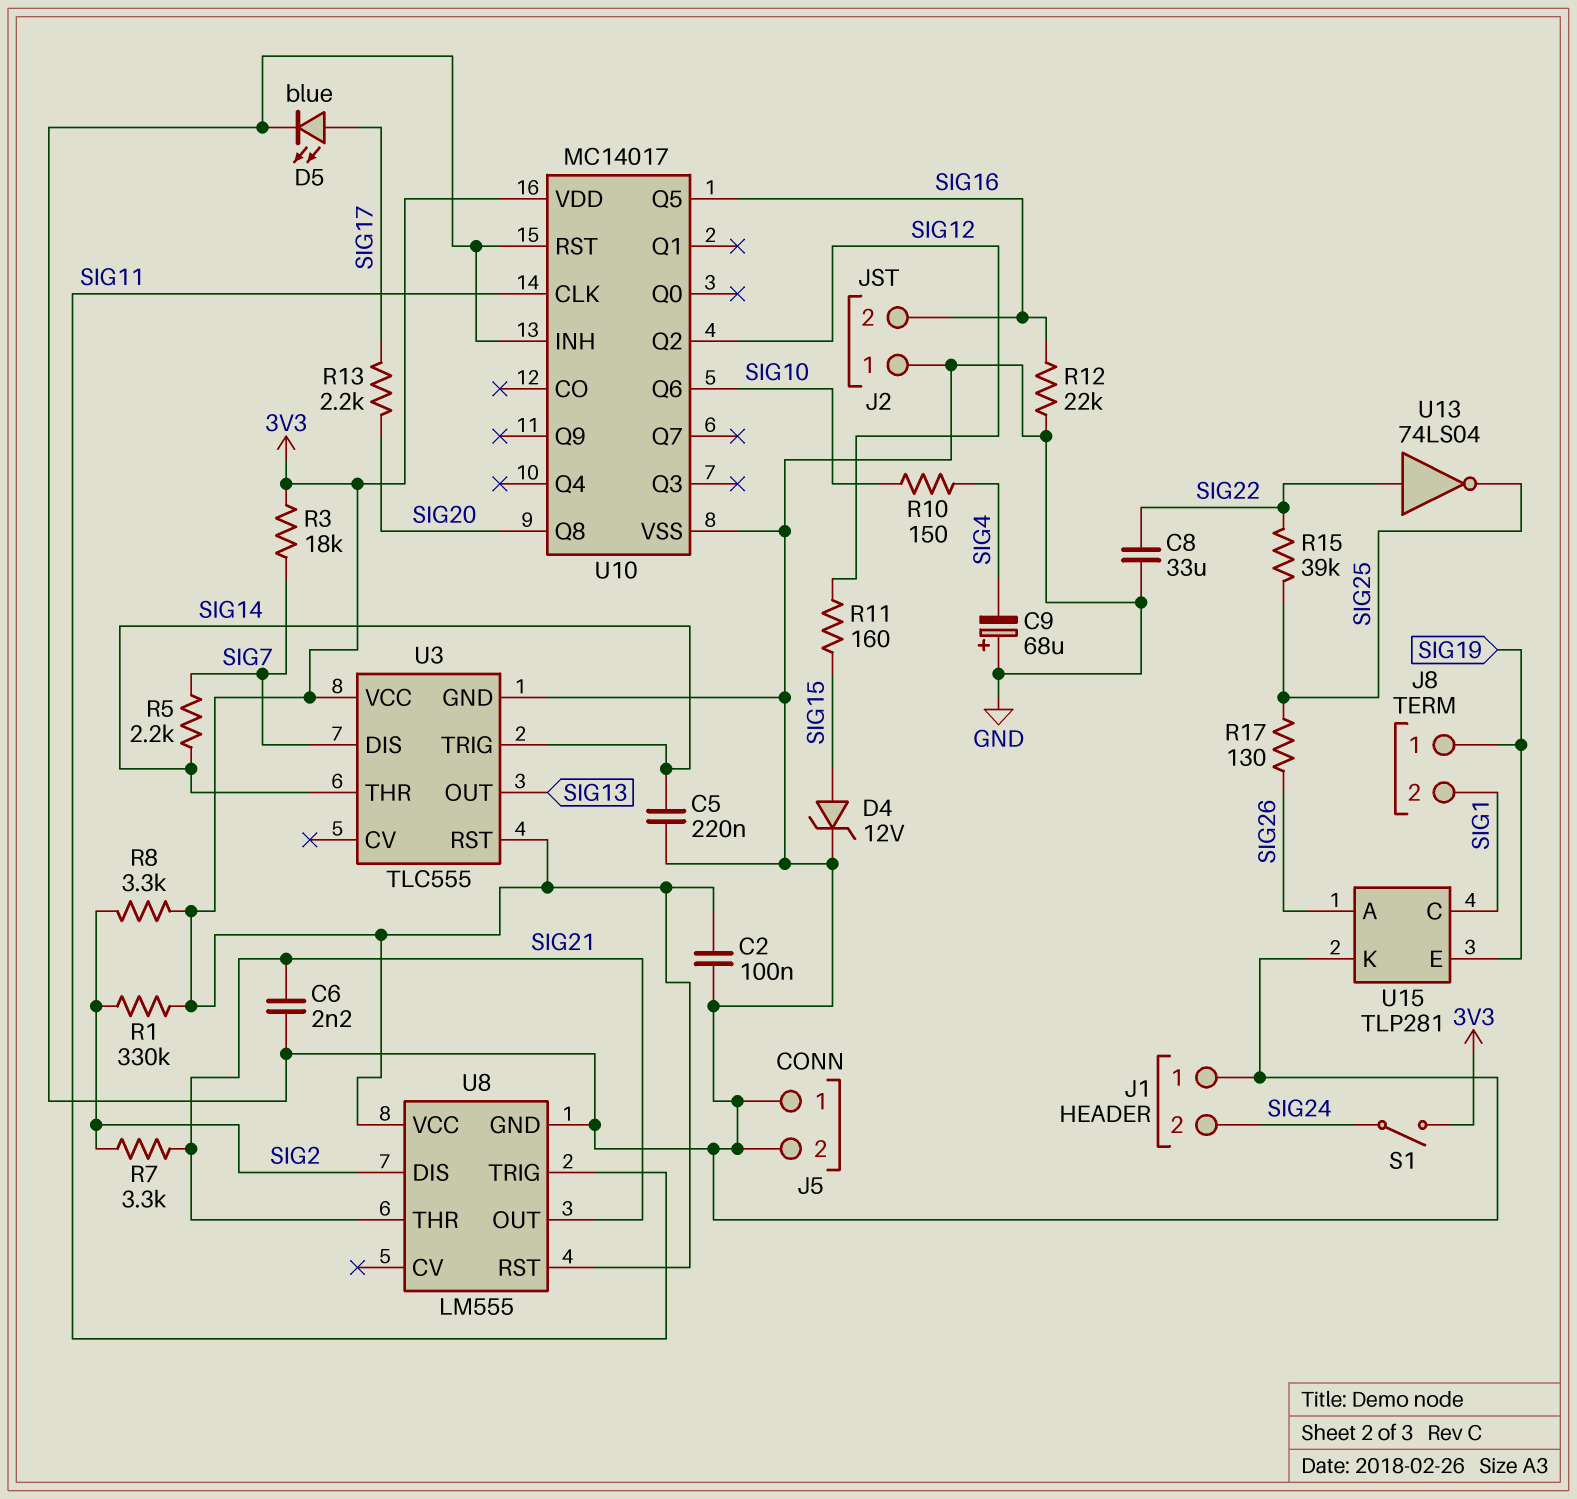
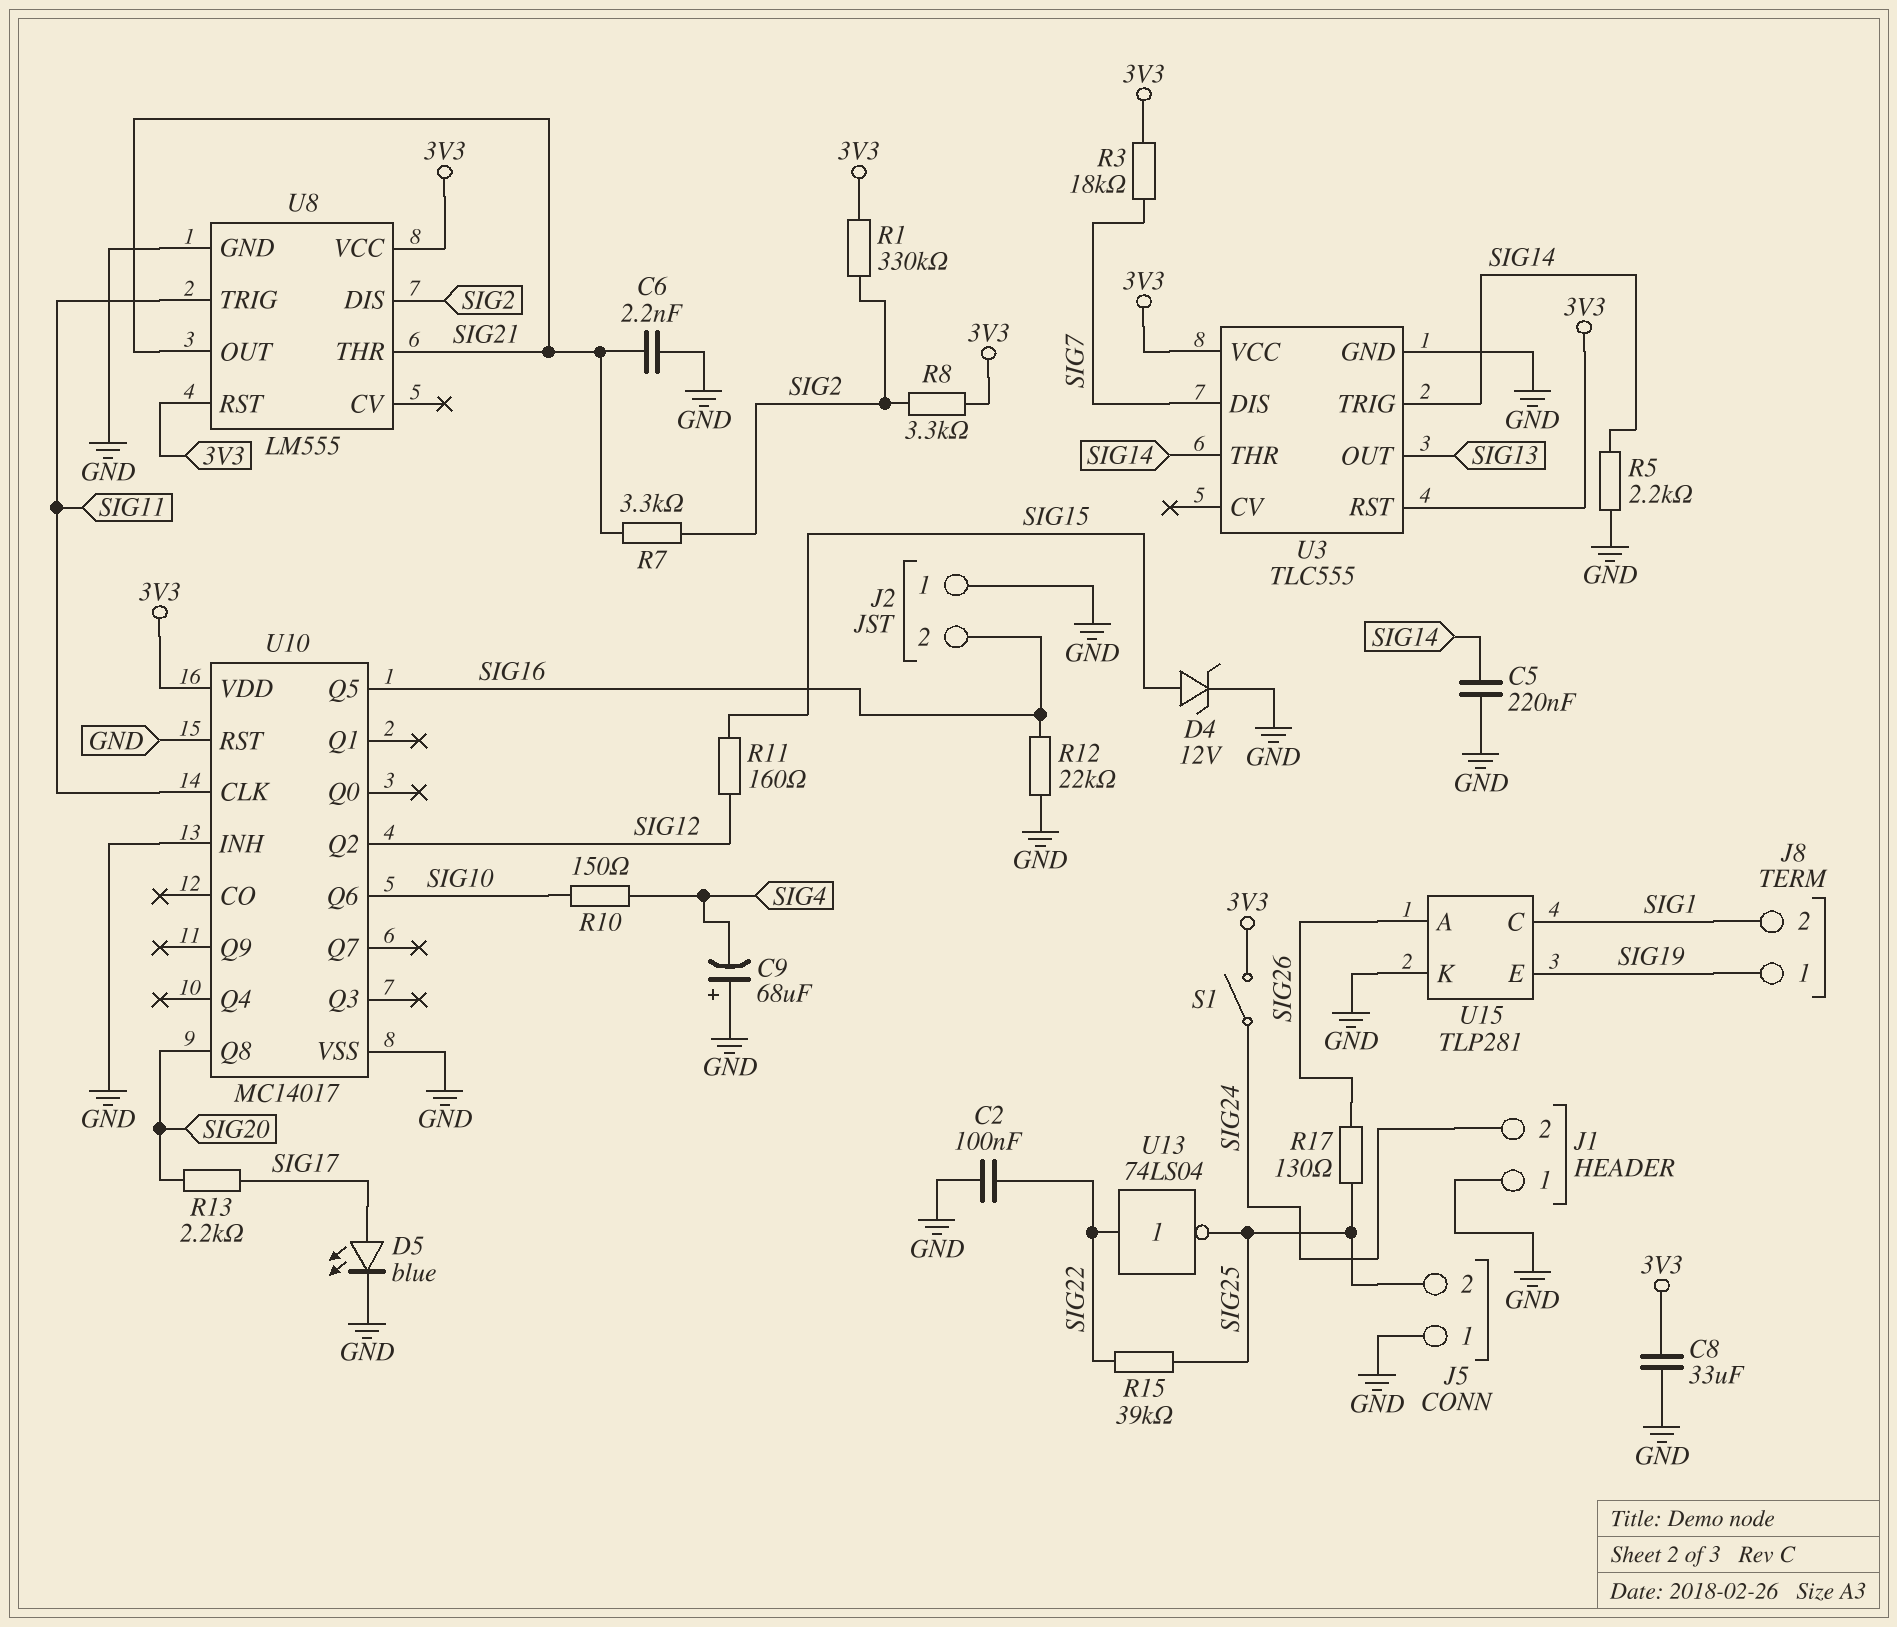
C2: 100nF (3V3, GND) -> 100nF (GND, SIG22)
C8: 33uF (GND, SIG22) -> 33uF (3V3, GND)
J5 pin 2: GND -> SIG25
R5: 2.2k (SIG7, SIG14) -> 2.2k (GND, SIG14)

